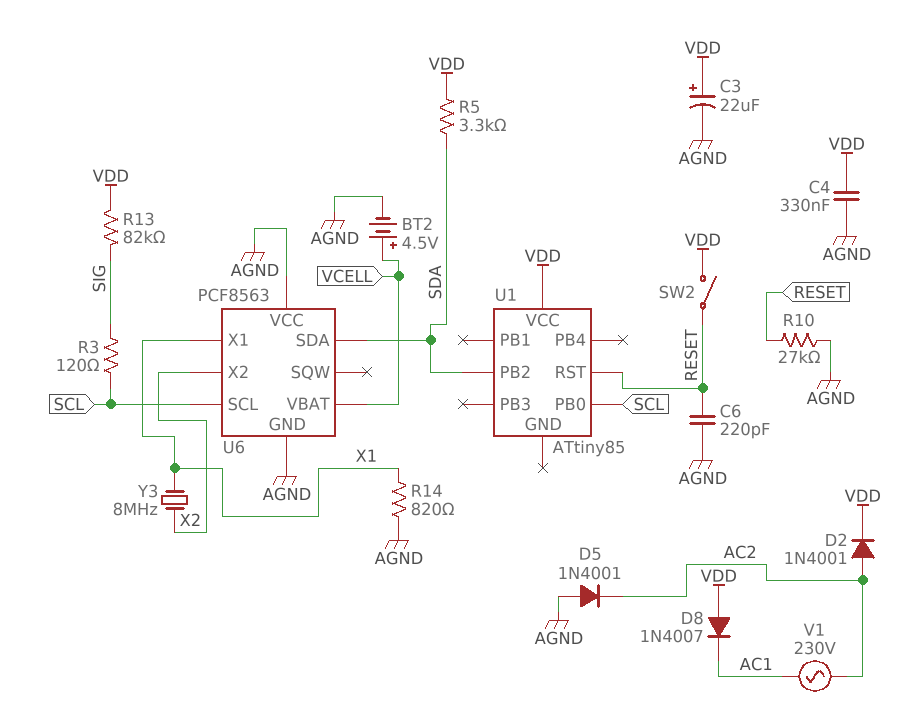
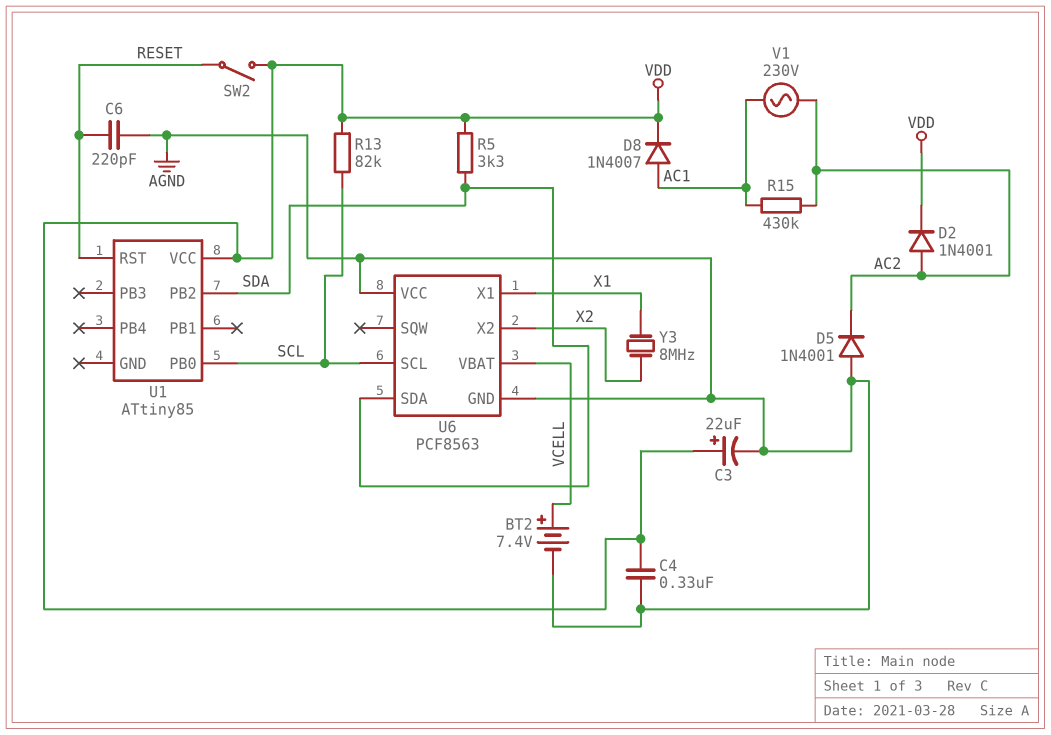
BT2: 4.5V (plus VCELL, minus AGND) -> 7.4V (plus VCELL, minus AGND)
D8: diode 1N4007 (A VDD, K AC1) -> diode 1N4007 (A AC1, K VDD)
R3: 120 (SCL, SIG) -> none
R10: 27k (AGND, RESET) -> none
R13: 82k (SIG, VDD) -> 82k (SCL, VDD)
R14: 820 (AGND, X1) -> none
R15: none -> 430k (AC1, AC2)

